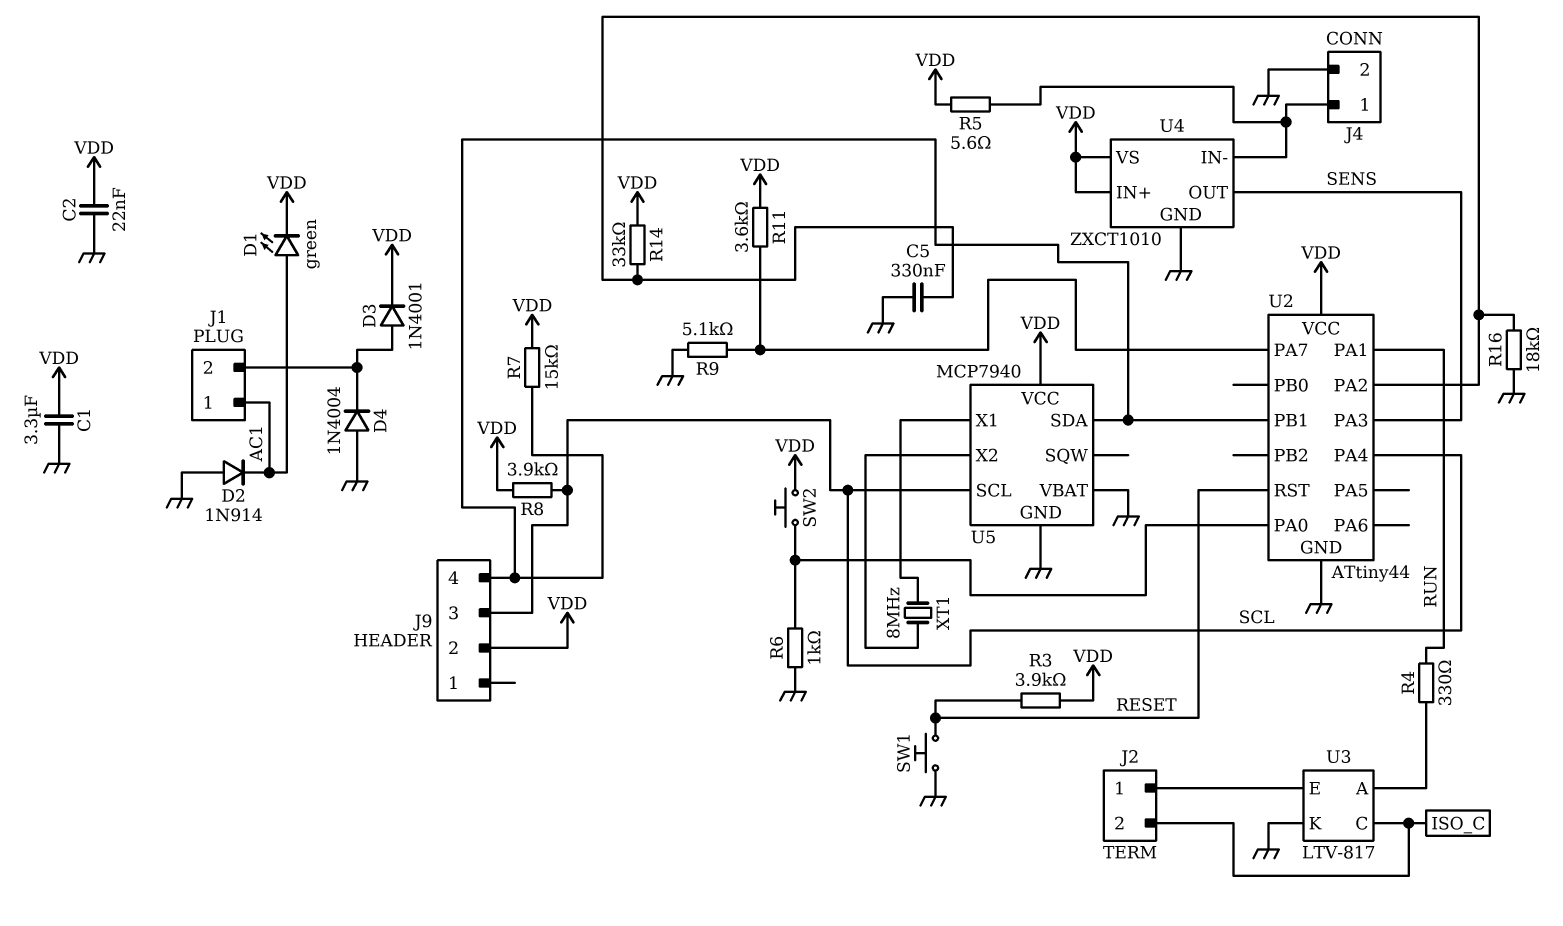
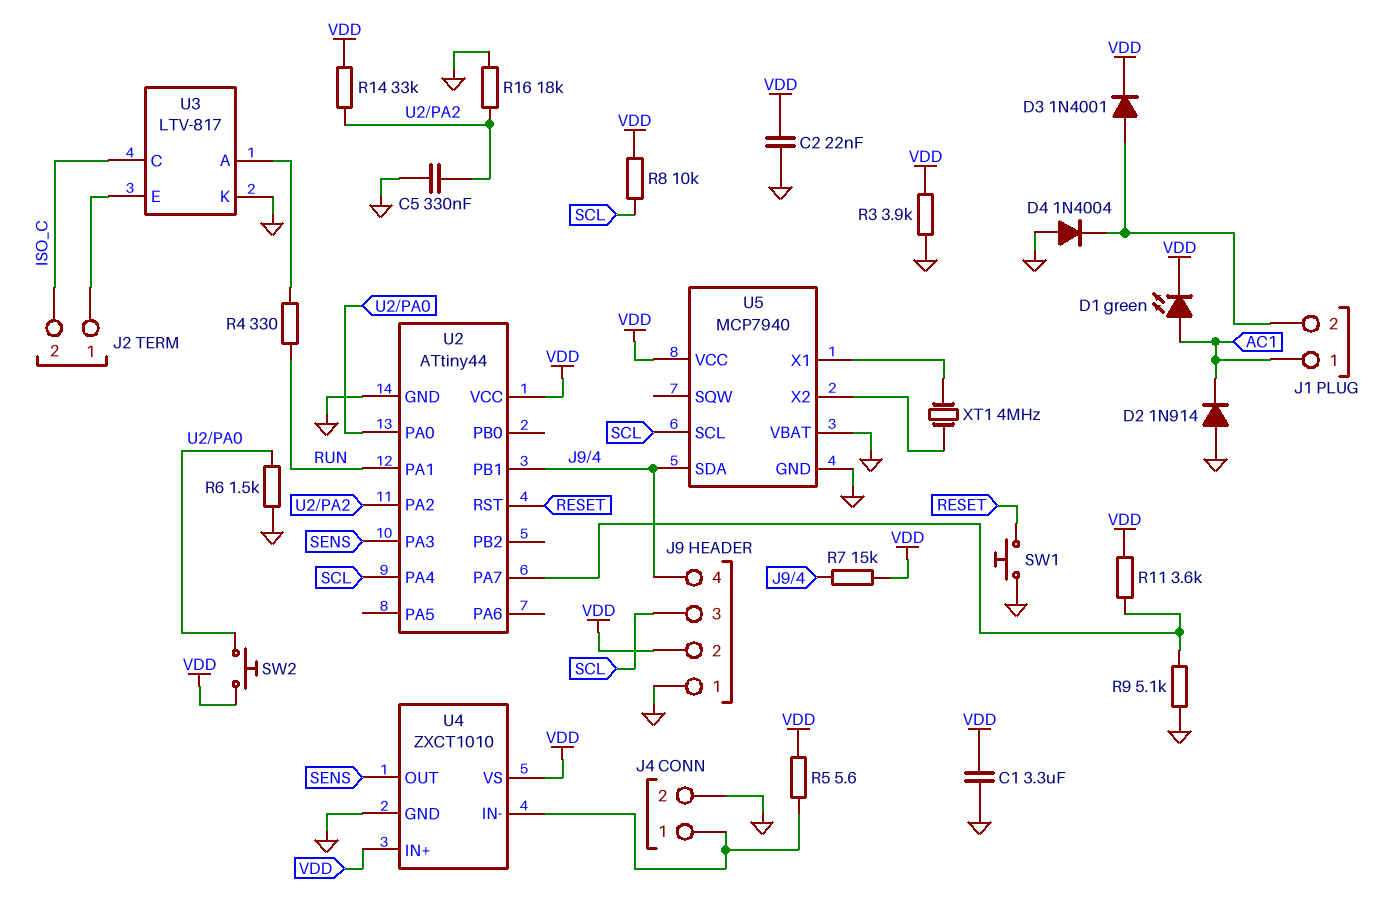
J9 pin 1: none -> GND
R3: 3.9k (RESET, VDD) -> 3.9k (GND, VDD)
R6: 1k (GND, U2/PA0) -> 1.5k (GND, U2/PA0)
R8: 3.9k (SCL, VDD) -> 10k (SCL, VDD)
XT1: 8MHz (U5/X1, U5/X2) -> 4MHz (U5/X1, U5/X2)

